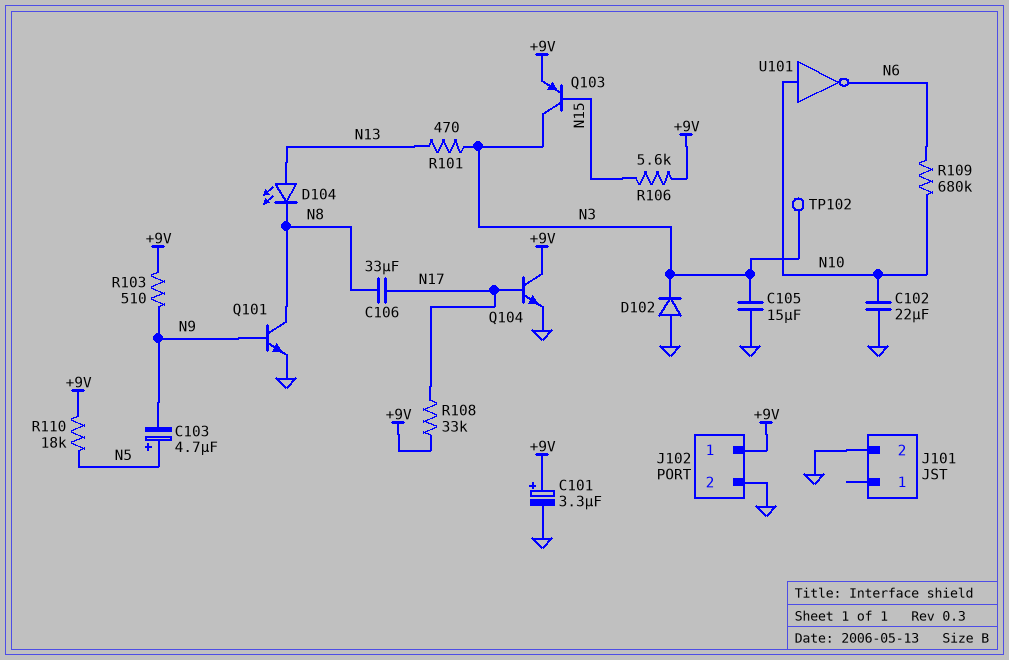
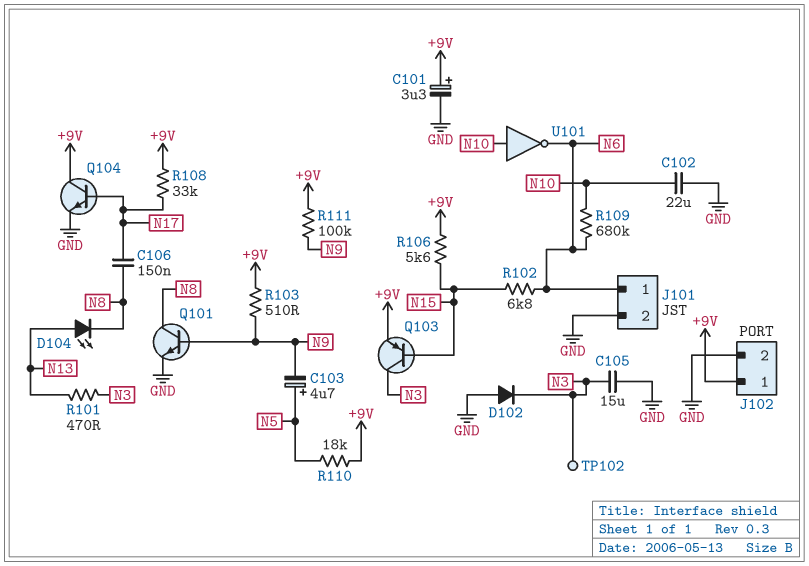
C106: 33uF (N8, N17) -> 150nF (N8, N17)
J101 pin 1: none -> N6
R102: none -> 6.8k (N6, N15)
R111: none -> 100k (+9V, N9)

